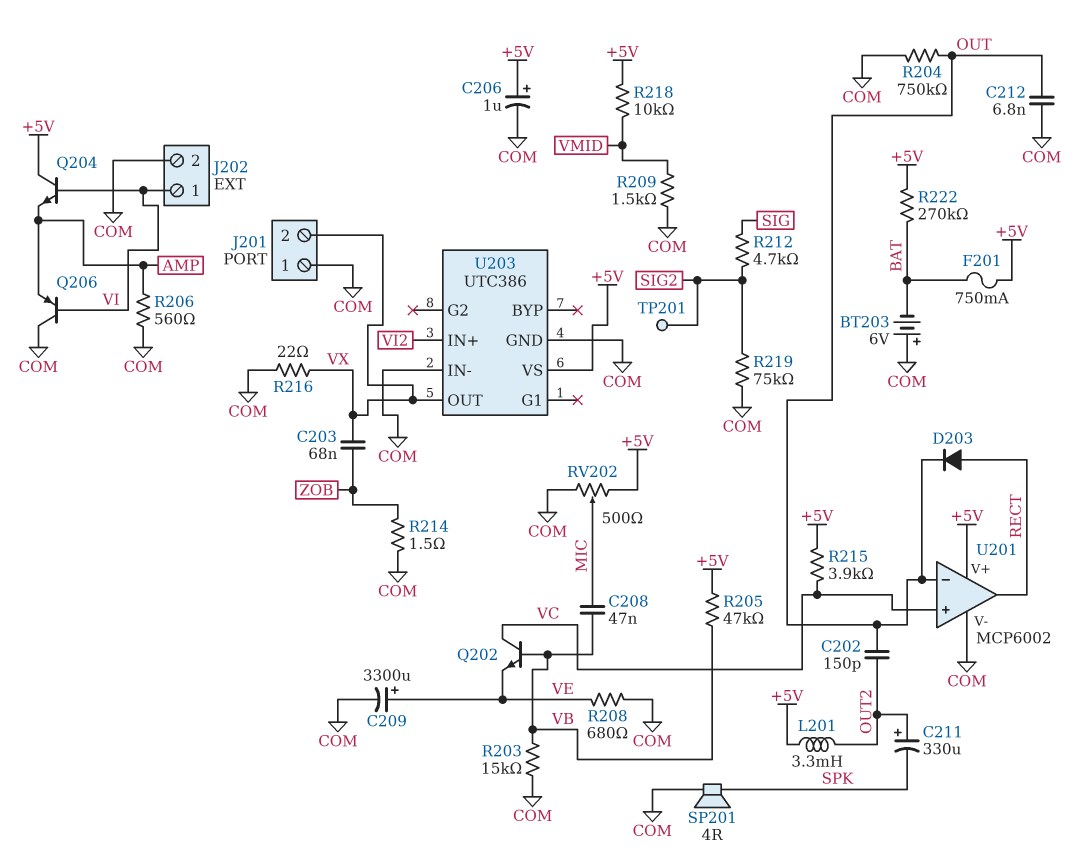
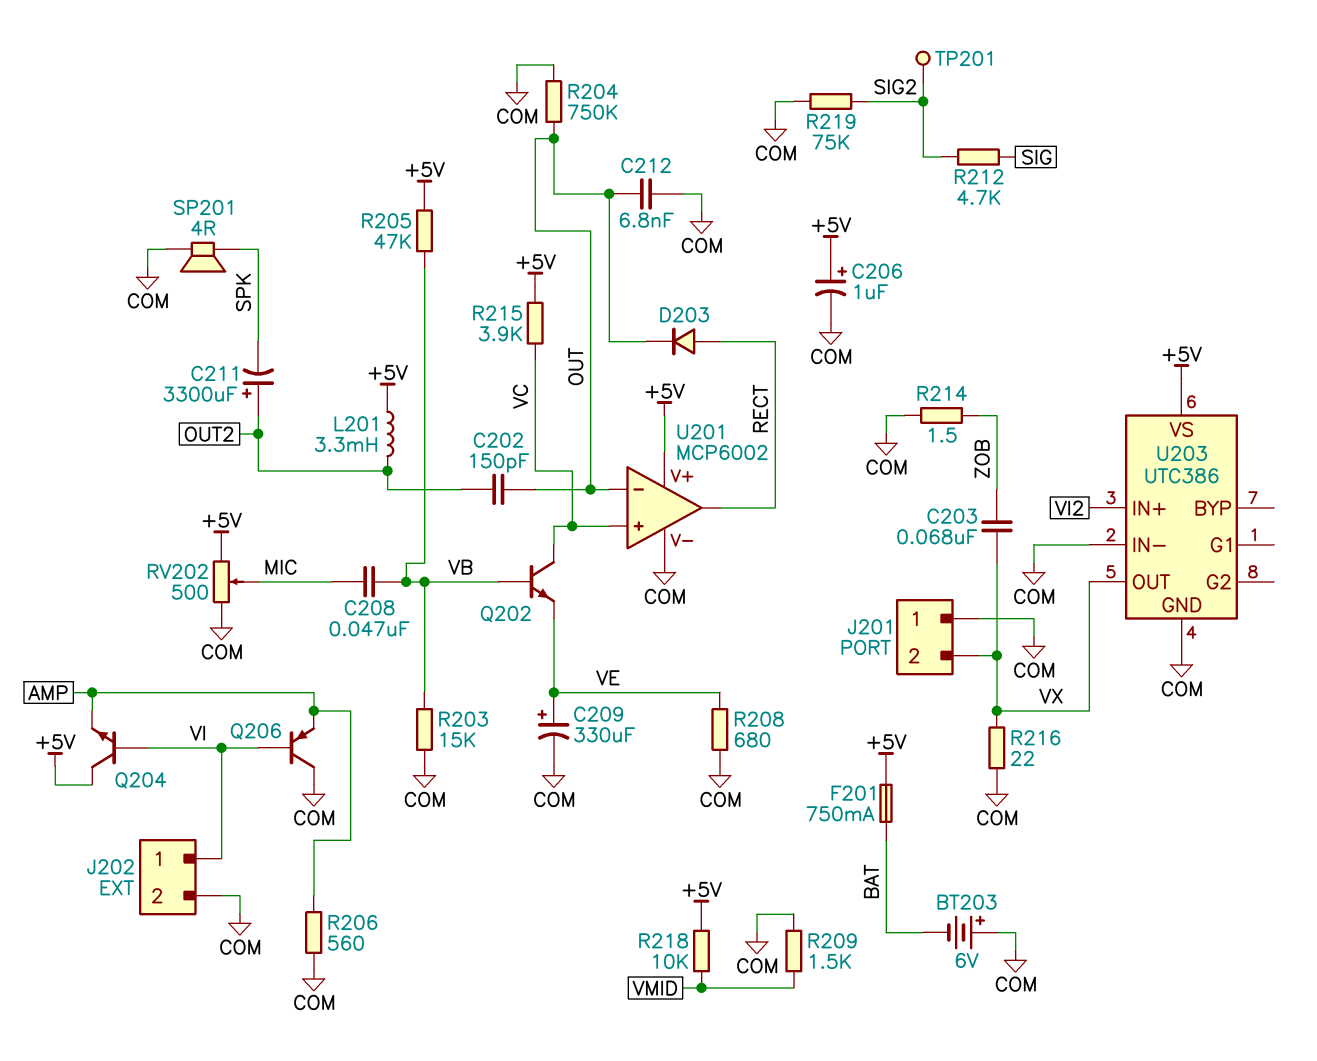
C209: 3300uF (plus VE, minus COM) -> 330uF (plus VE, minus COM)
C211: 330uF (plus OUT2, minus SPK) -> 3300uF (plus OUT2, minus SPK)
R222: 270k (+5V, BAT) -> none

